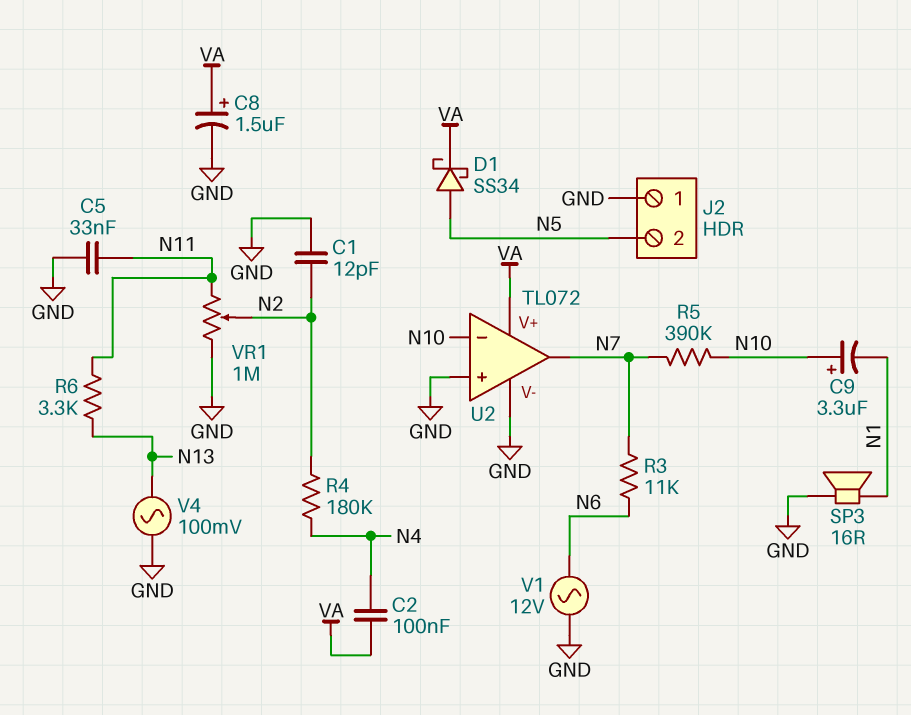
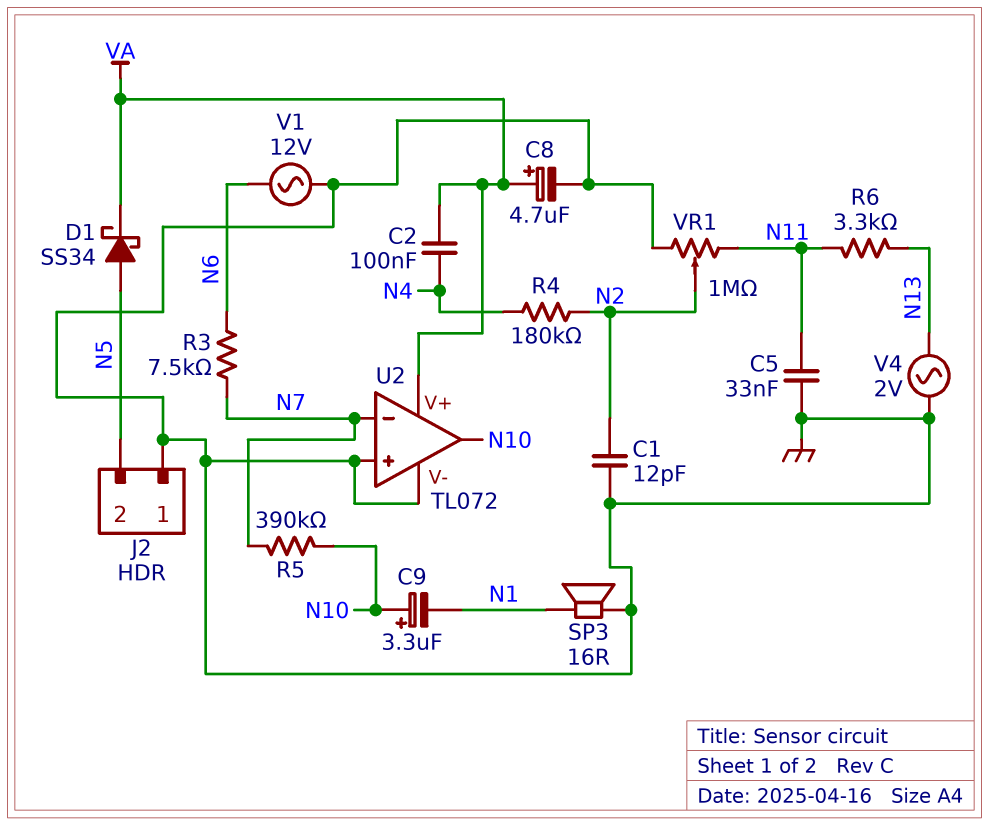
C8: 1.5uF (plus VA, minus GND) -> 4.7uF (plus VA, minus GND)
R3: 11k (N6, N7) -> 7.5k (N6, N7)
U2 pin in-: N10 -> N7
U2 pin out: N7 -> N10
V4: AC 100mV (GND, N13) -> AC 2V (GND, N13)

